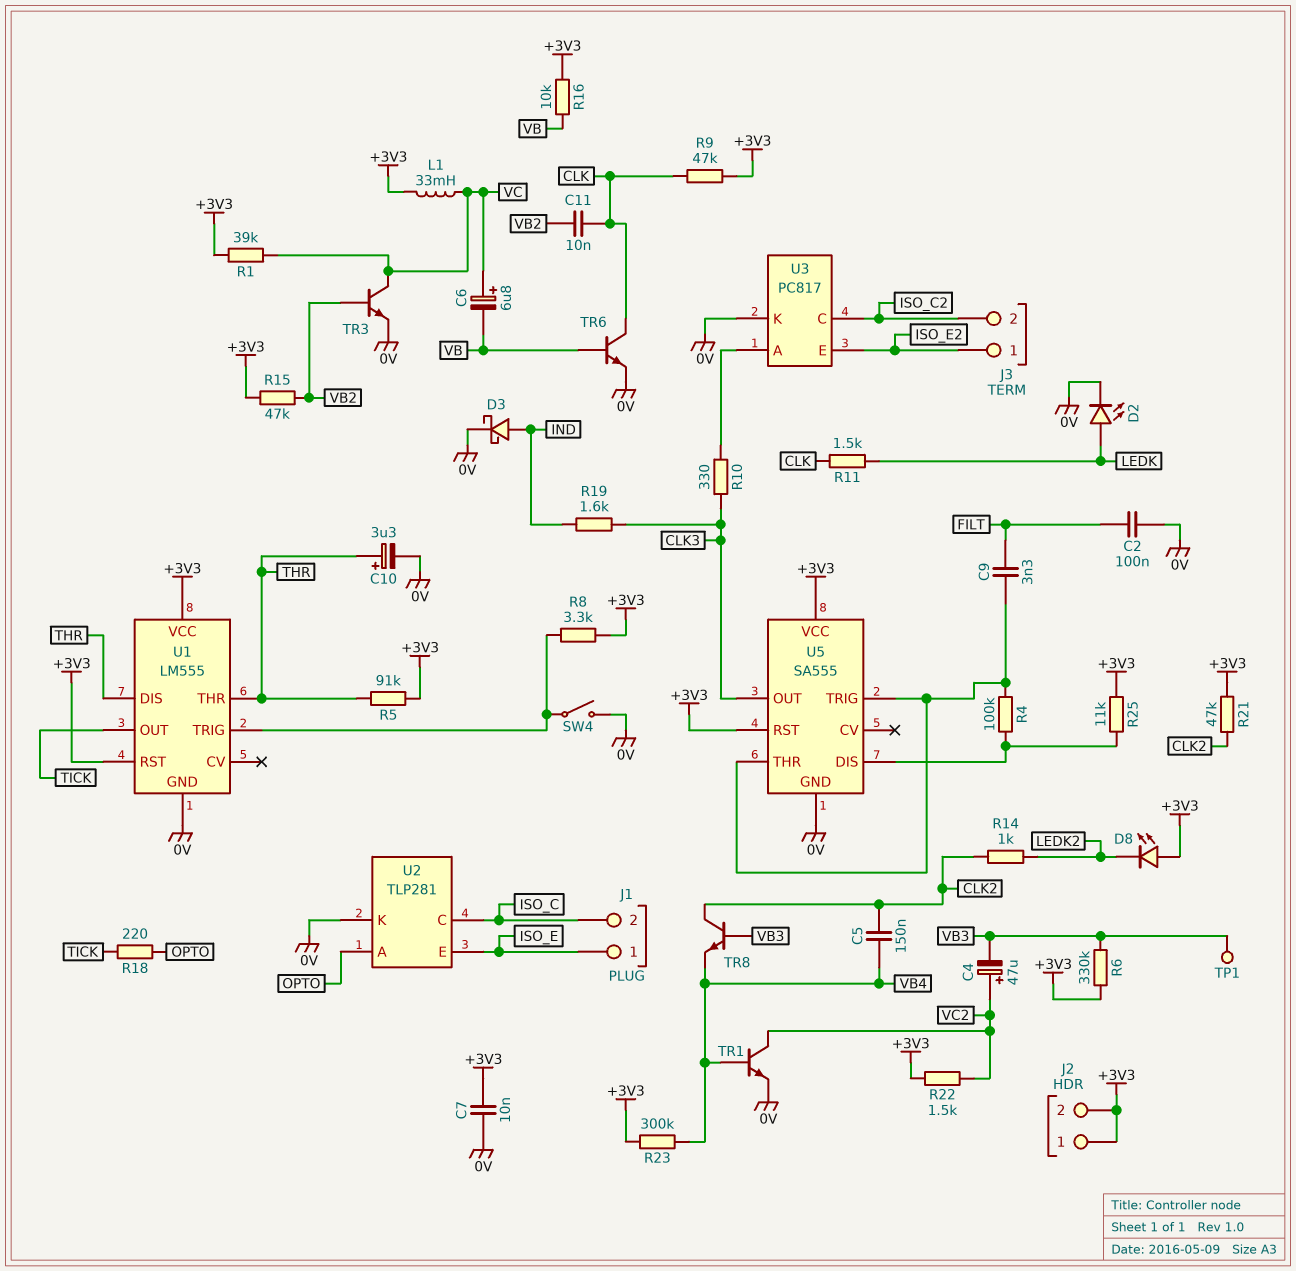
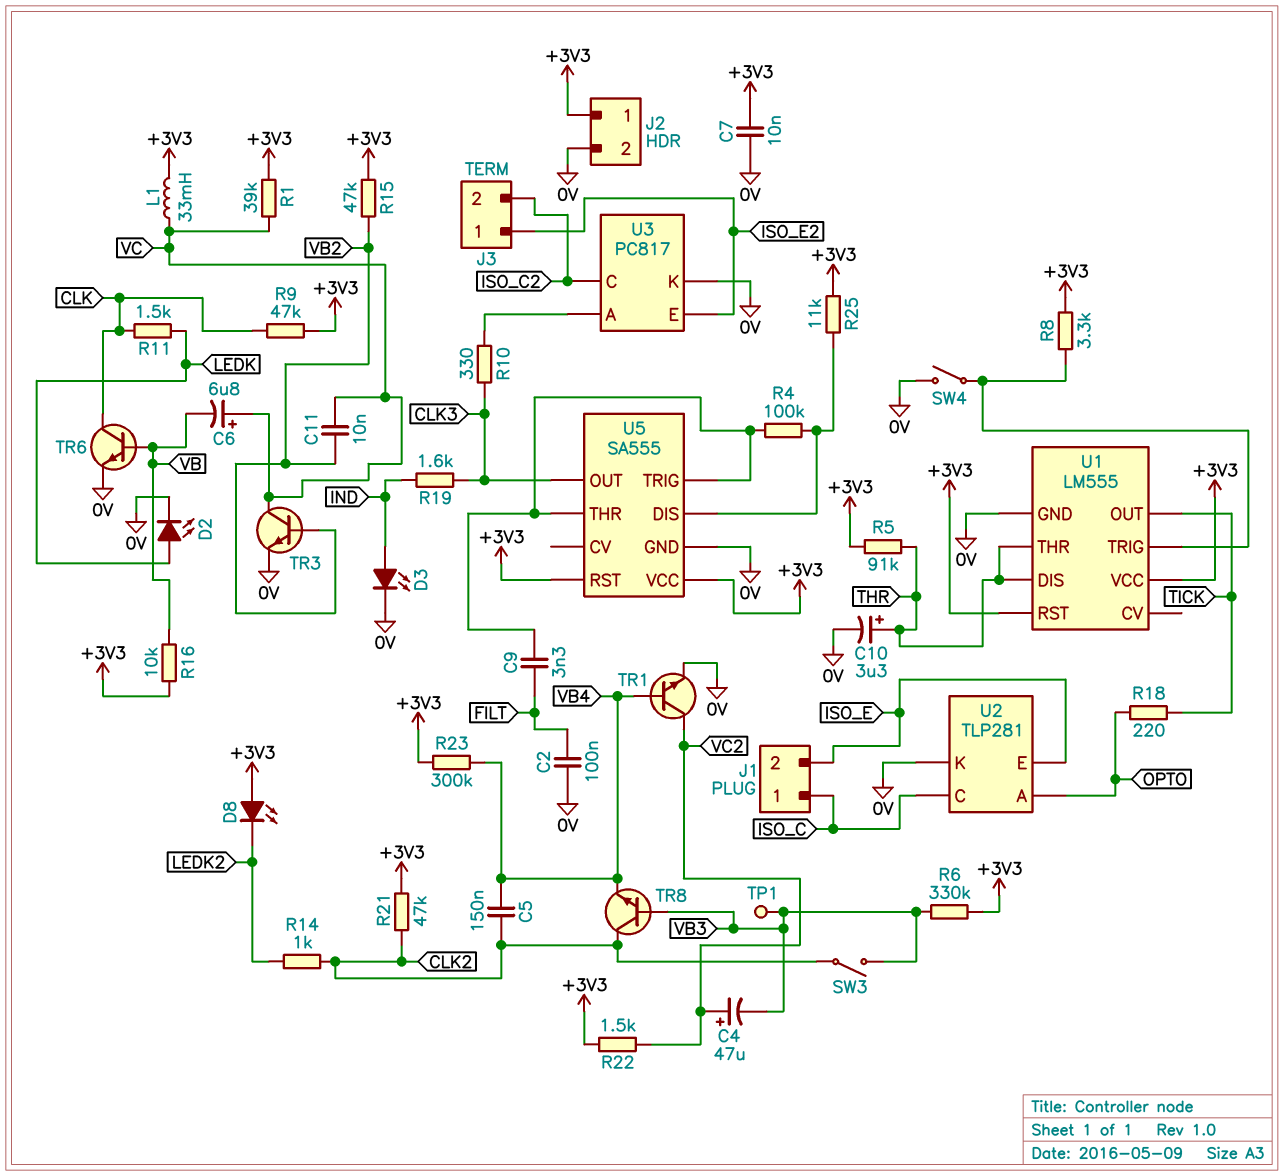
C11: 10nF (CLK, VB2) -> 10nF (VB2, VC)
D3: schottky (A IND, K 0V) -> LED (A IND, K 0V)
J1 pin 1: ISO_E -> ISO_C
J1 pin 2: ISO_C -> ISO_E
J2 pin 2: +3V3 -> 0V
SW3: none -> switch (CLK2, VB3)

